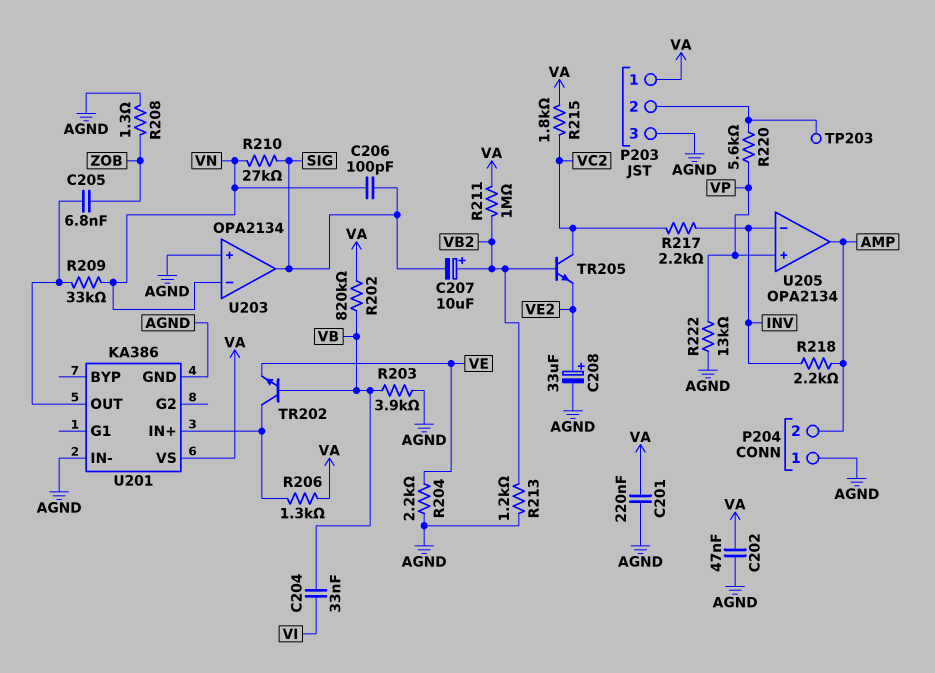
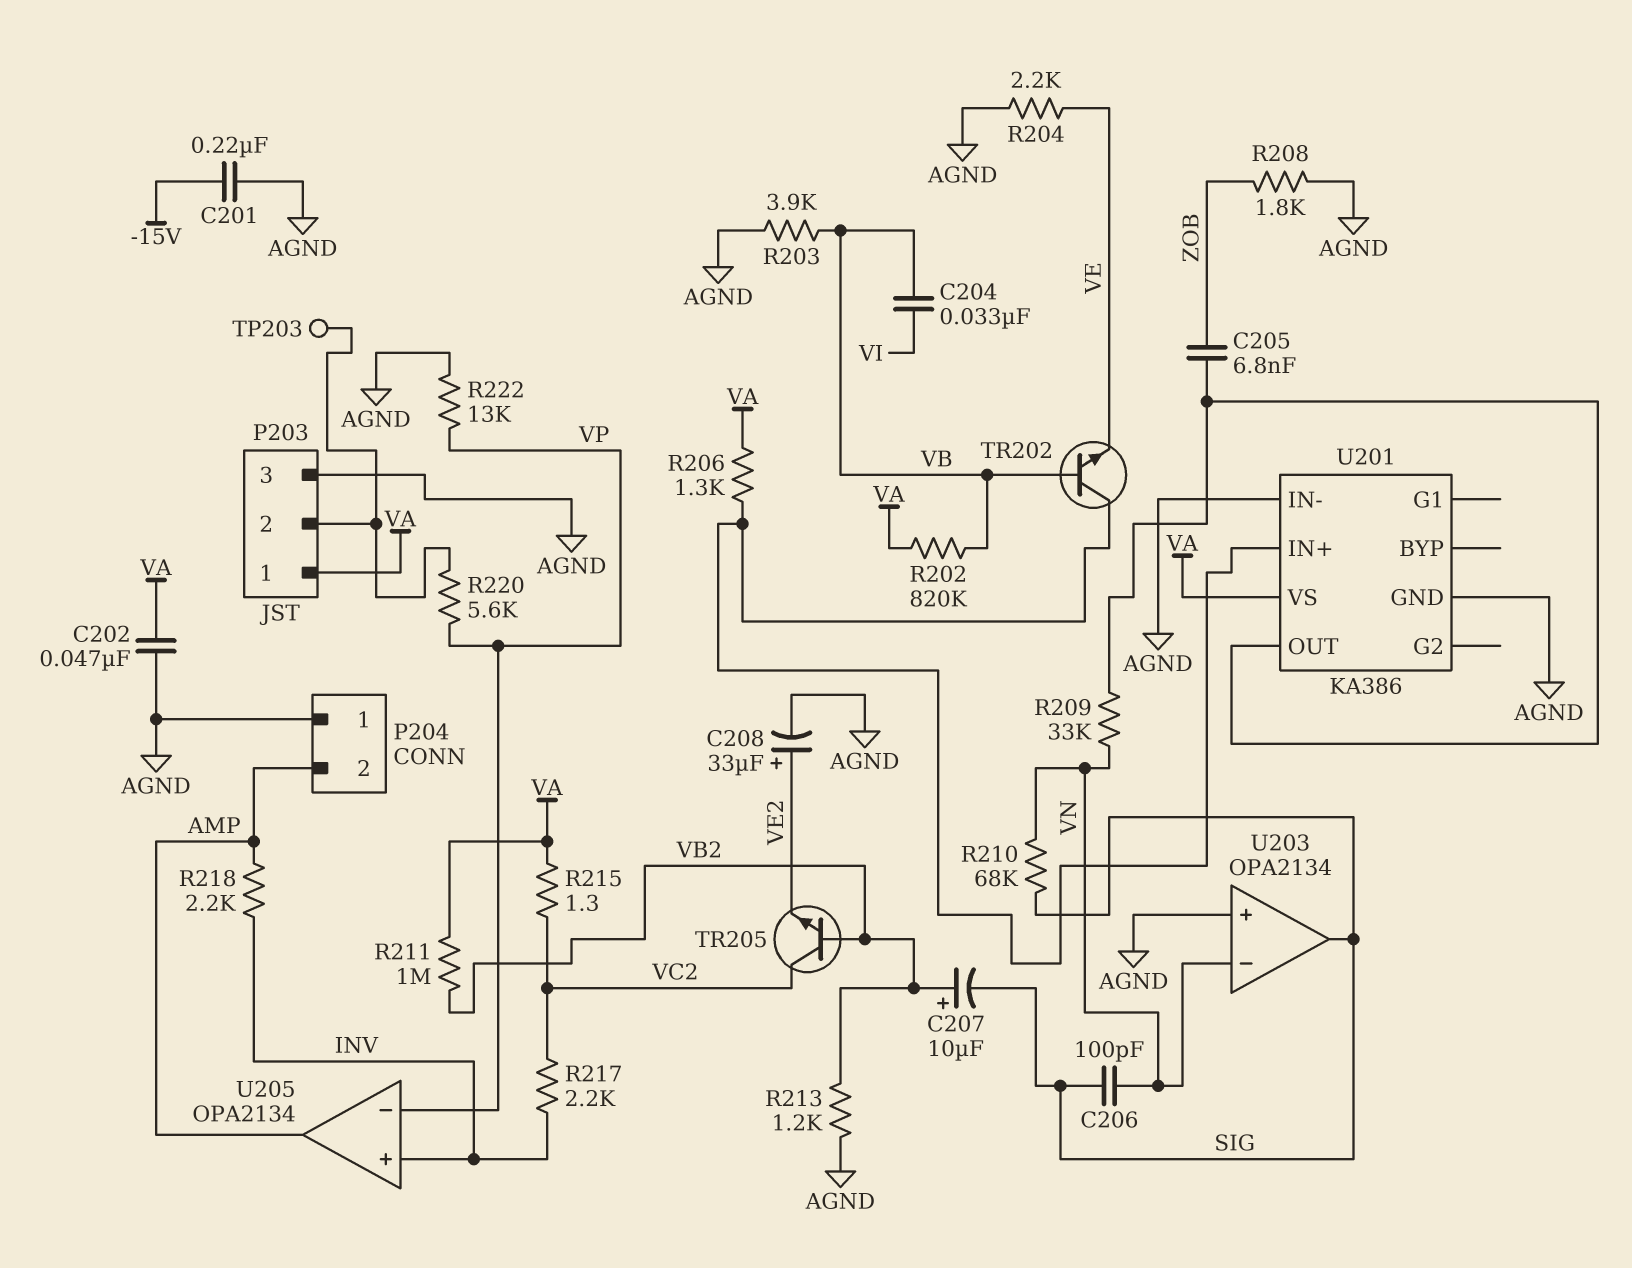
C201: 220nF (AGND, VA) -> 220nF (-15V, AGND)
R208: 1.3 (AGND, ZOB) -> 1.8k (AGND, ZOB)
R210: 27k (SIG, VN) -> 68k (SIG, VN)
R215: 1.8k (VA, VC2) -> 1.3 (VA, VC2)
U205 pin in+: VP -> INV
U205 pin in-: INV -> VP

